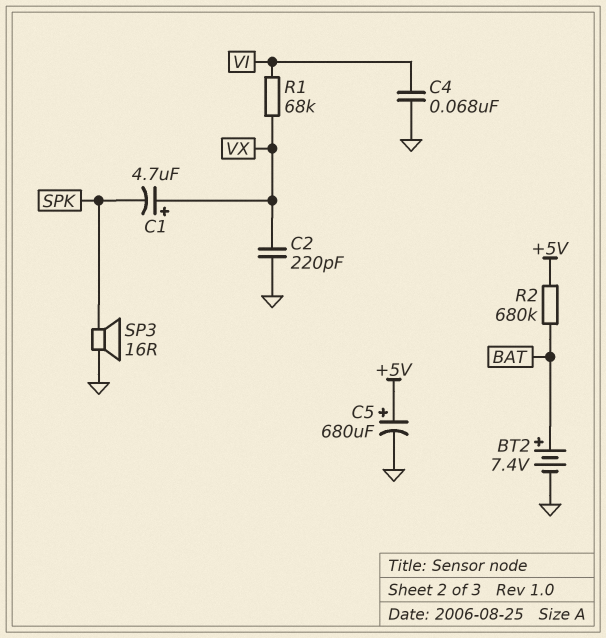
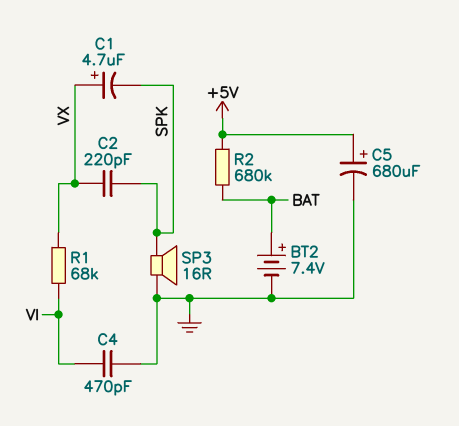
C2: 220pF (GND, VX) -> 220pF (SPK, VX)
C4: 68nF (GND, VI) -> 470pF (GND, VI)

